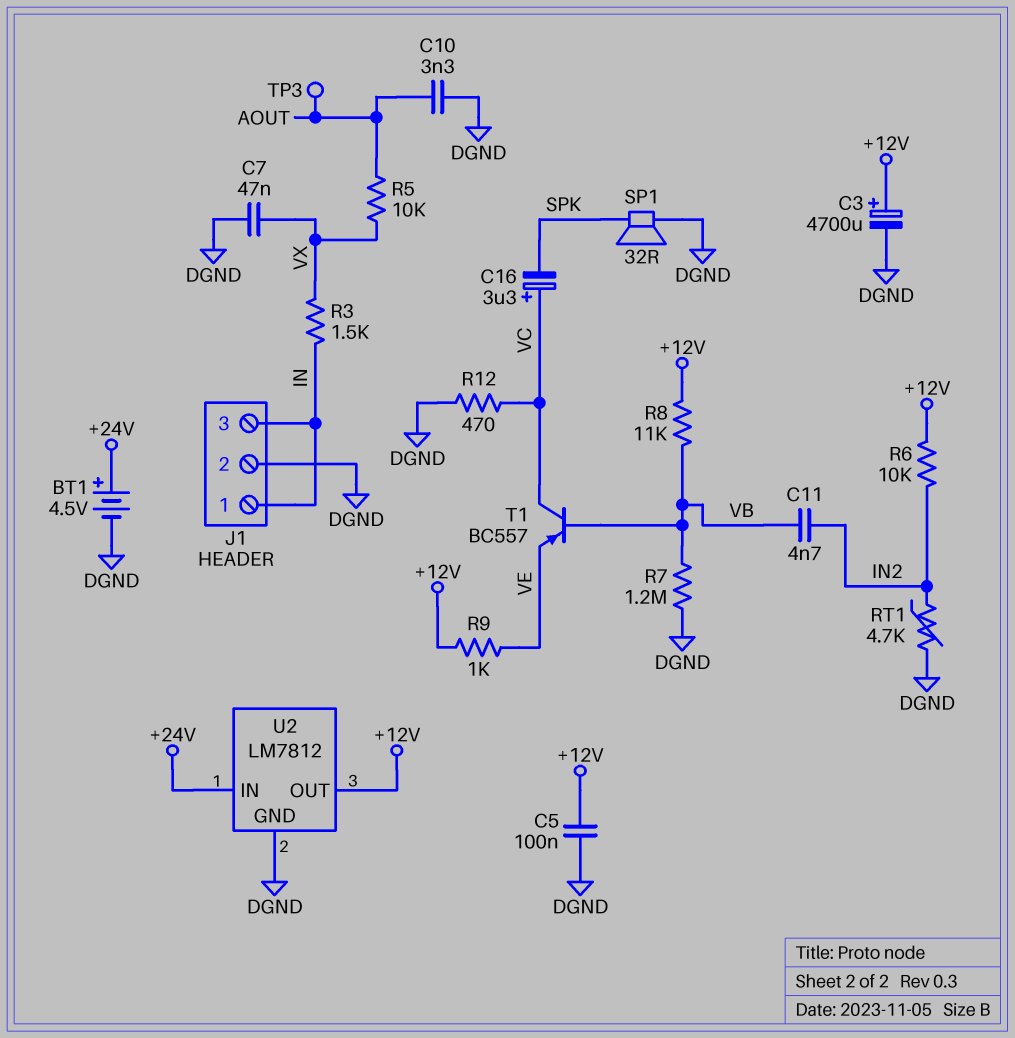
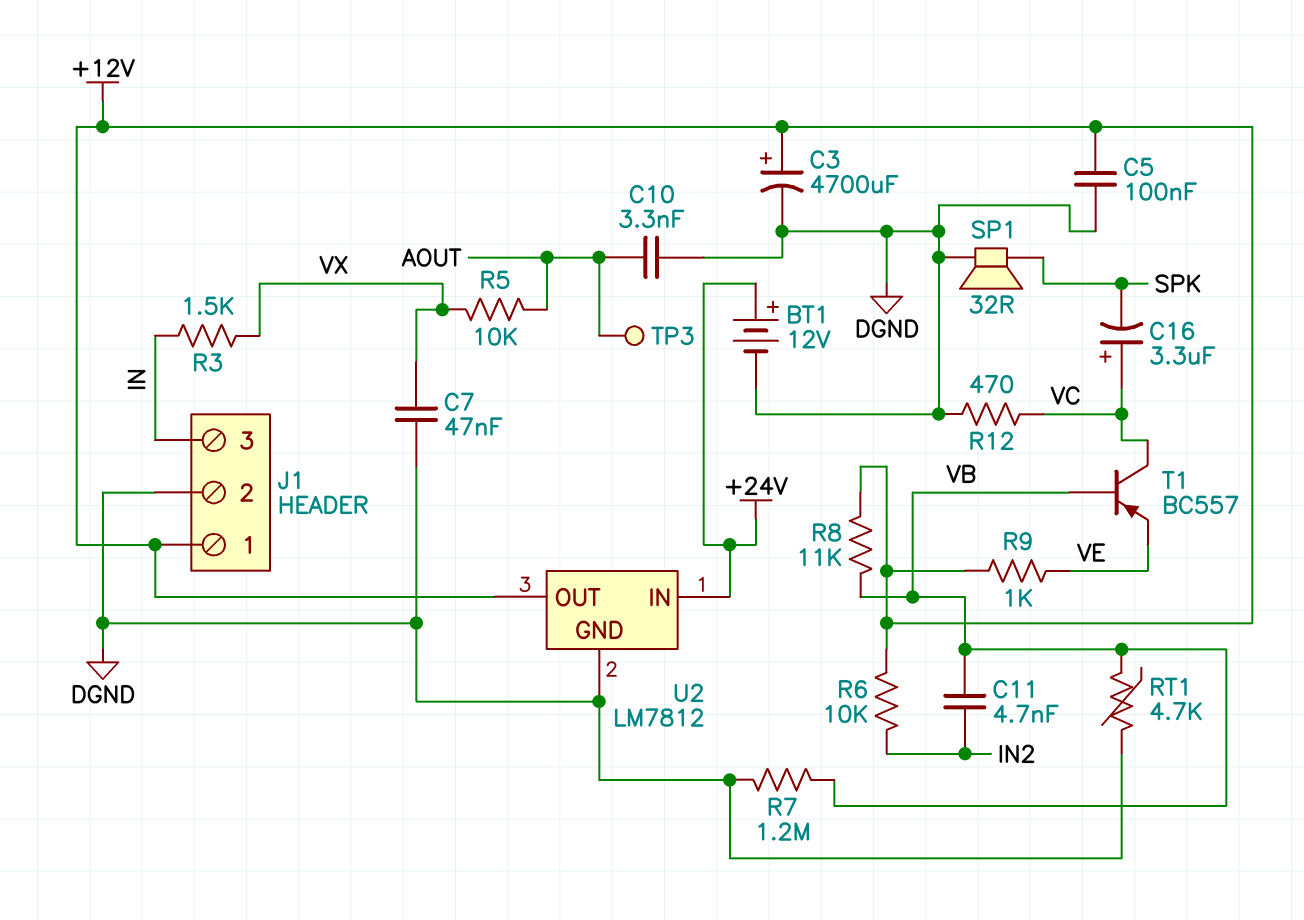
BT1: 4.5V (plus +24V, minus DGND) -> 12V (plus +24V, minus DGND)
J1 pin 1: IN -> +12V
RT1: 4.7k (DGND, IN2) -> 4.7k (DGND, VB)

